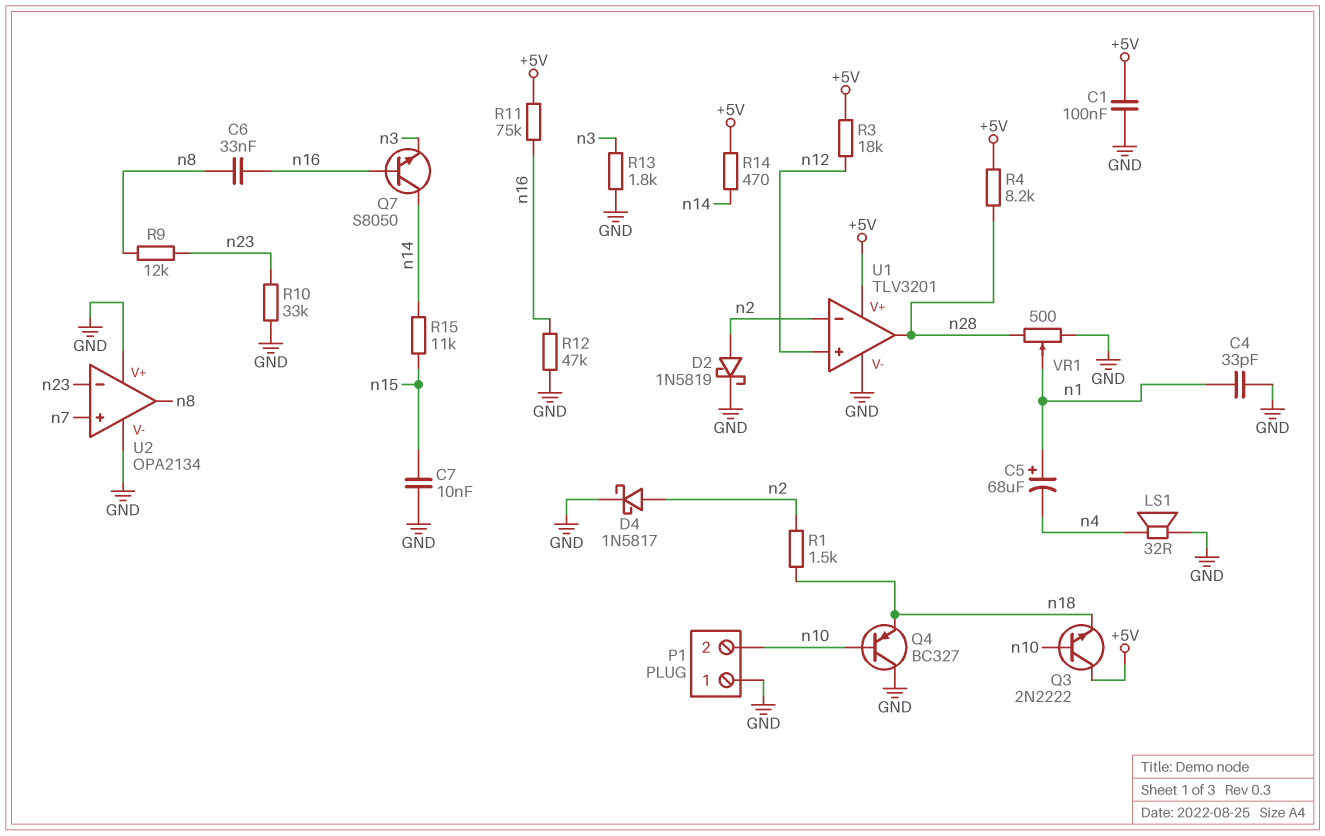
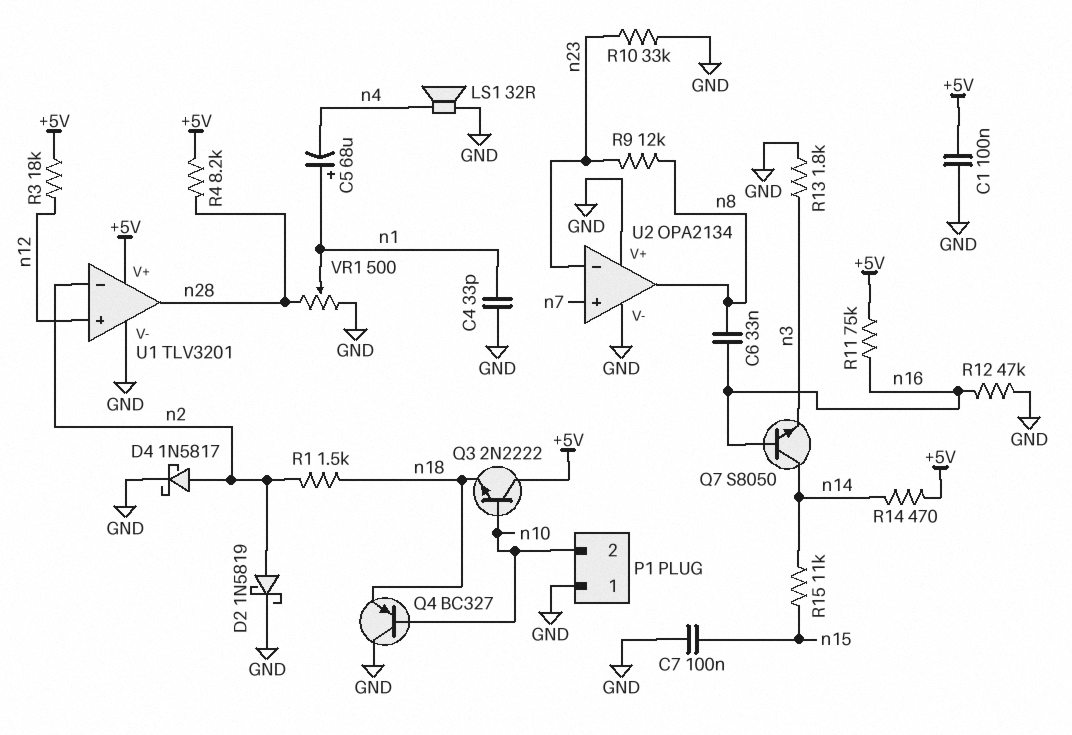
C7: 10nF (GND, n15) -> 100nF (GND, n15)

